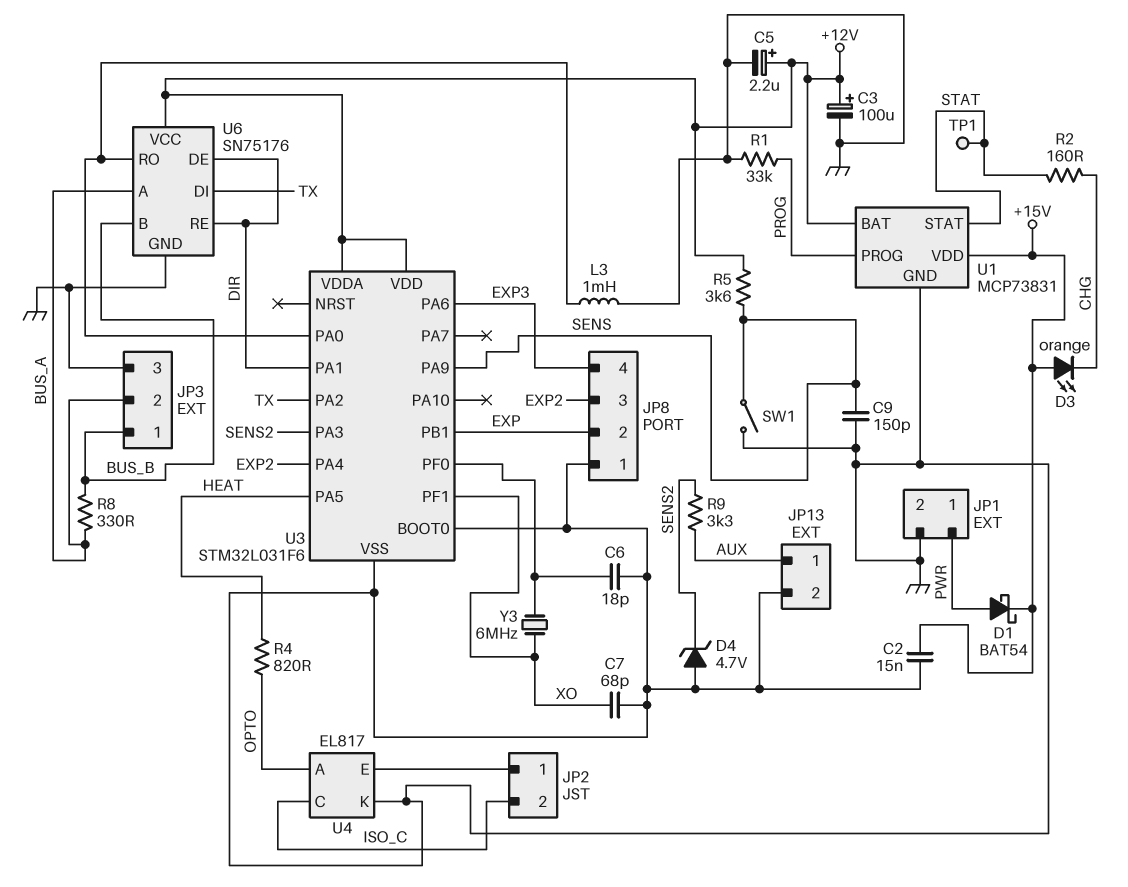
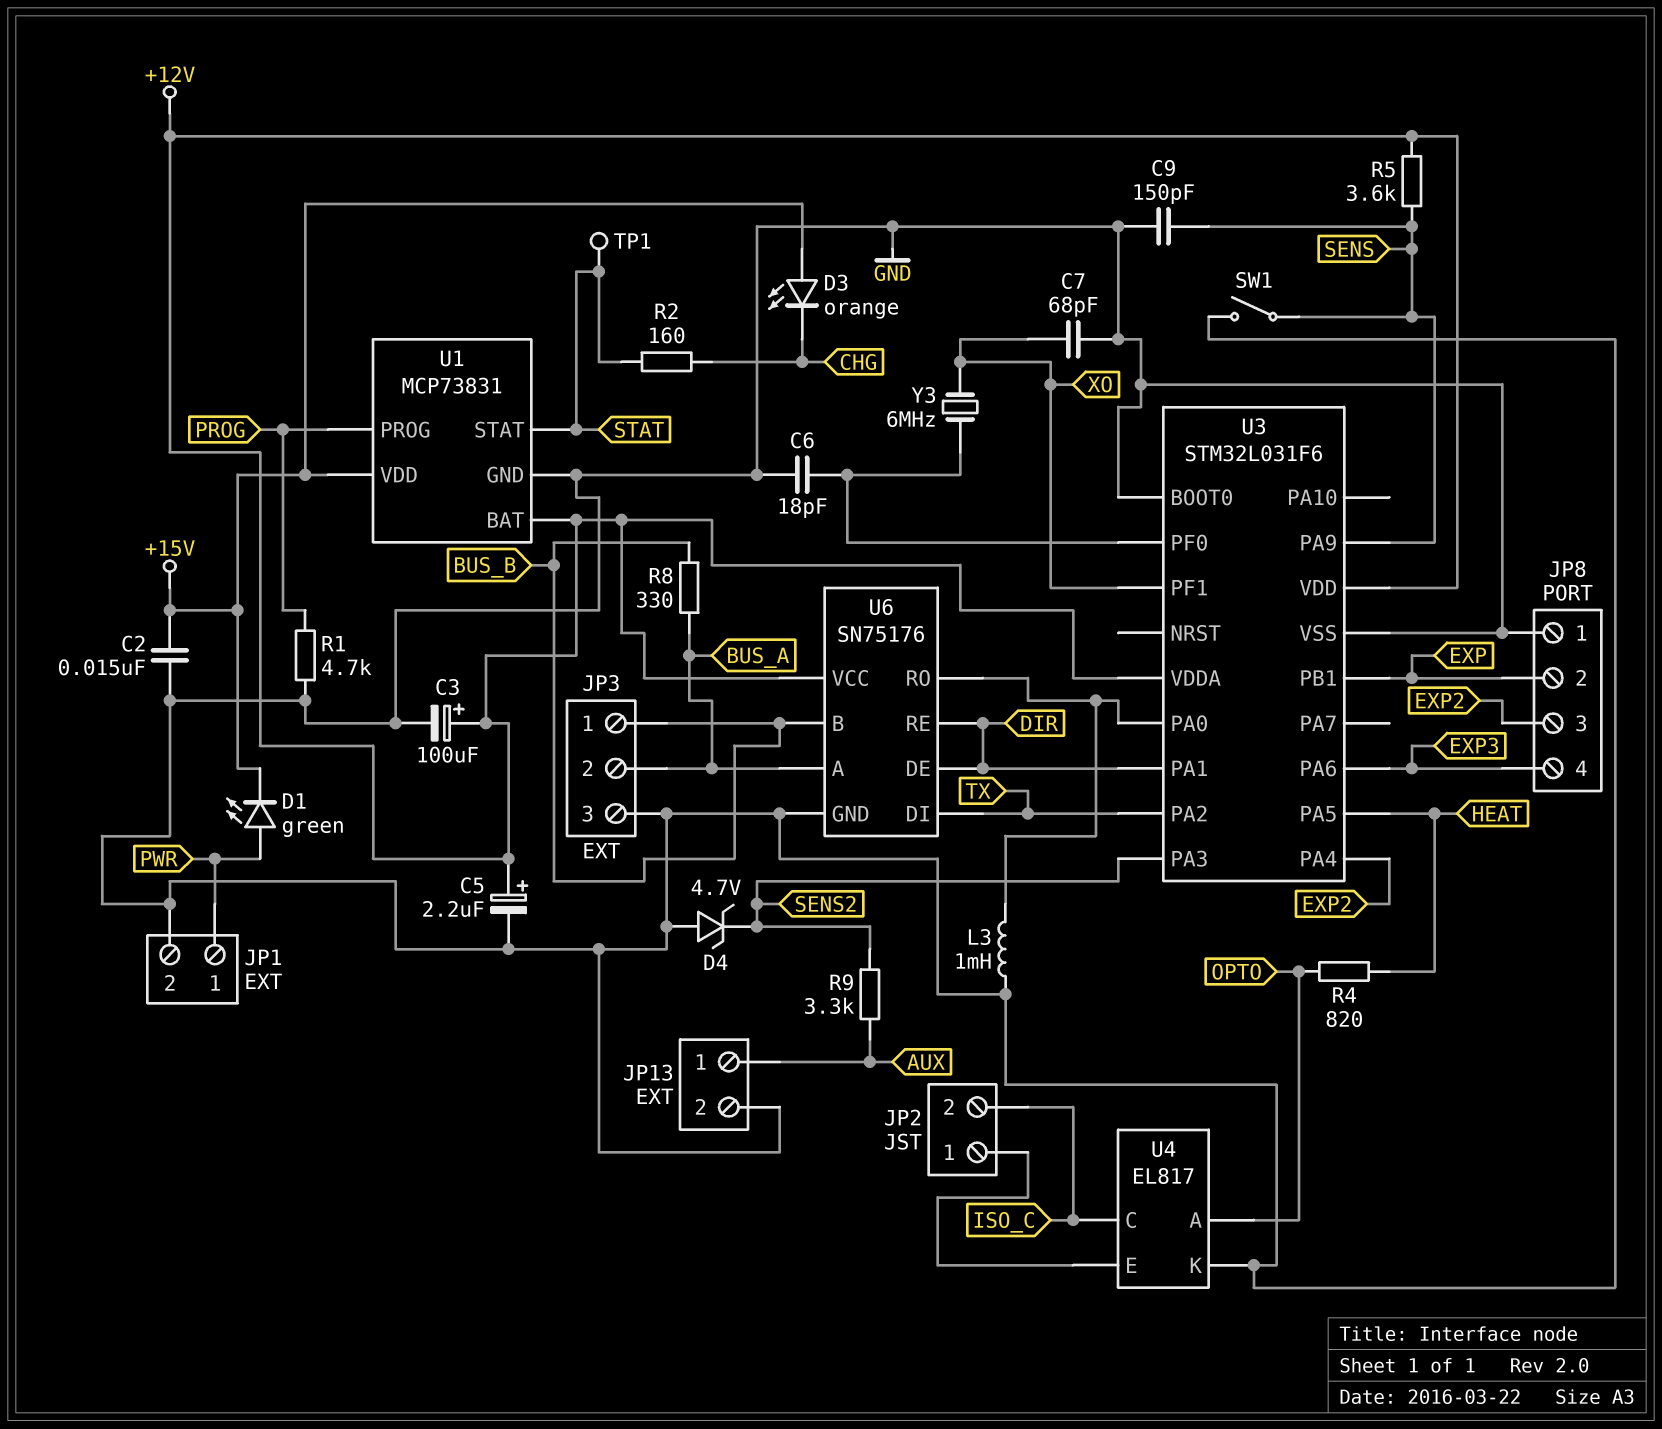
D1: schottky BAT54 (A PWR, K +15V) -> LED green (A PWR, K +15V)
R1: 33k (GND, PROG) -> 4.7k (GND, PROG)

